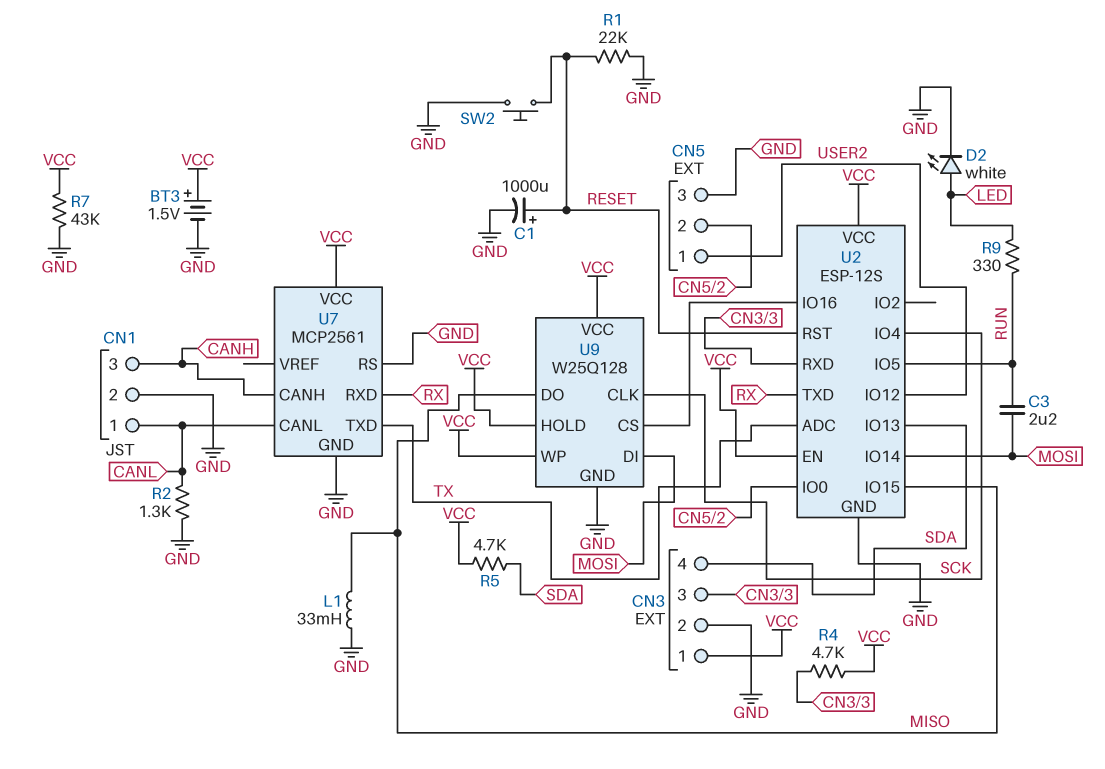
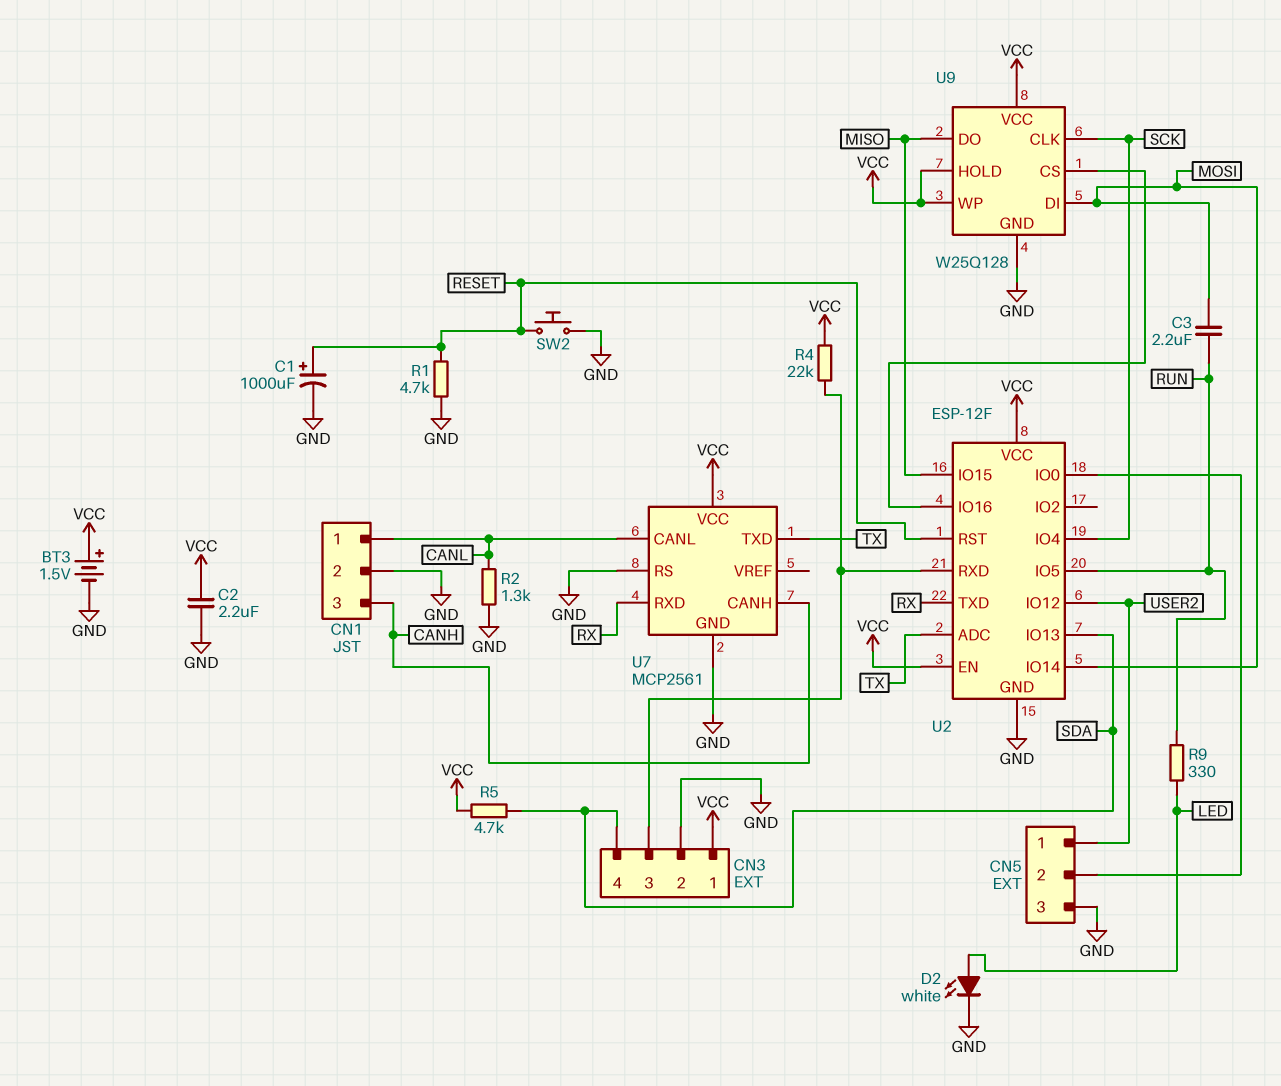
C2: none -> 2.2uF (GND, VCC)
L1: 33mH (GND, MISO) -> none
R1: 22k (GND, RESET) -> 4.7k (GND, RESET)
R4: 4.7k (CN3/3, VCC) -> 22k (CN3/3, VCC)
R7: 43k (GND, VCC) -> none
U2: ESP-12S -> ESP-12F

